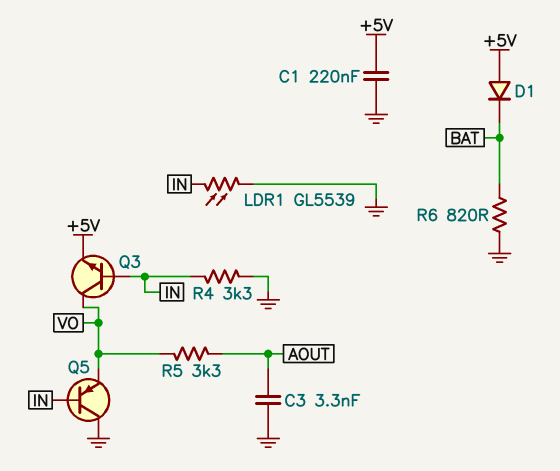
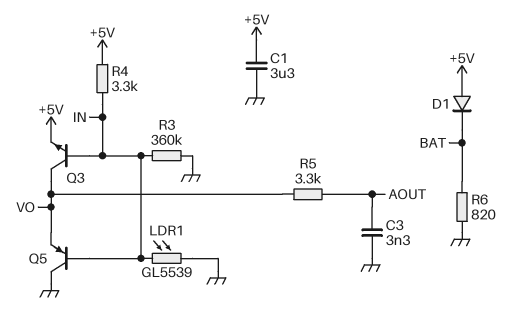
C1: 220nF (+5V, GND) -> 3.3uF (+5V, GND)
R3: none -> 360k (GND, IN)
R4: 3.3k (GND, IN) -> 3.3k (+5V, IN)

